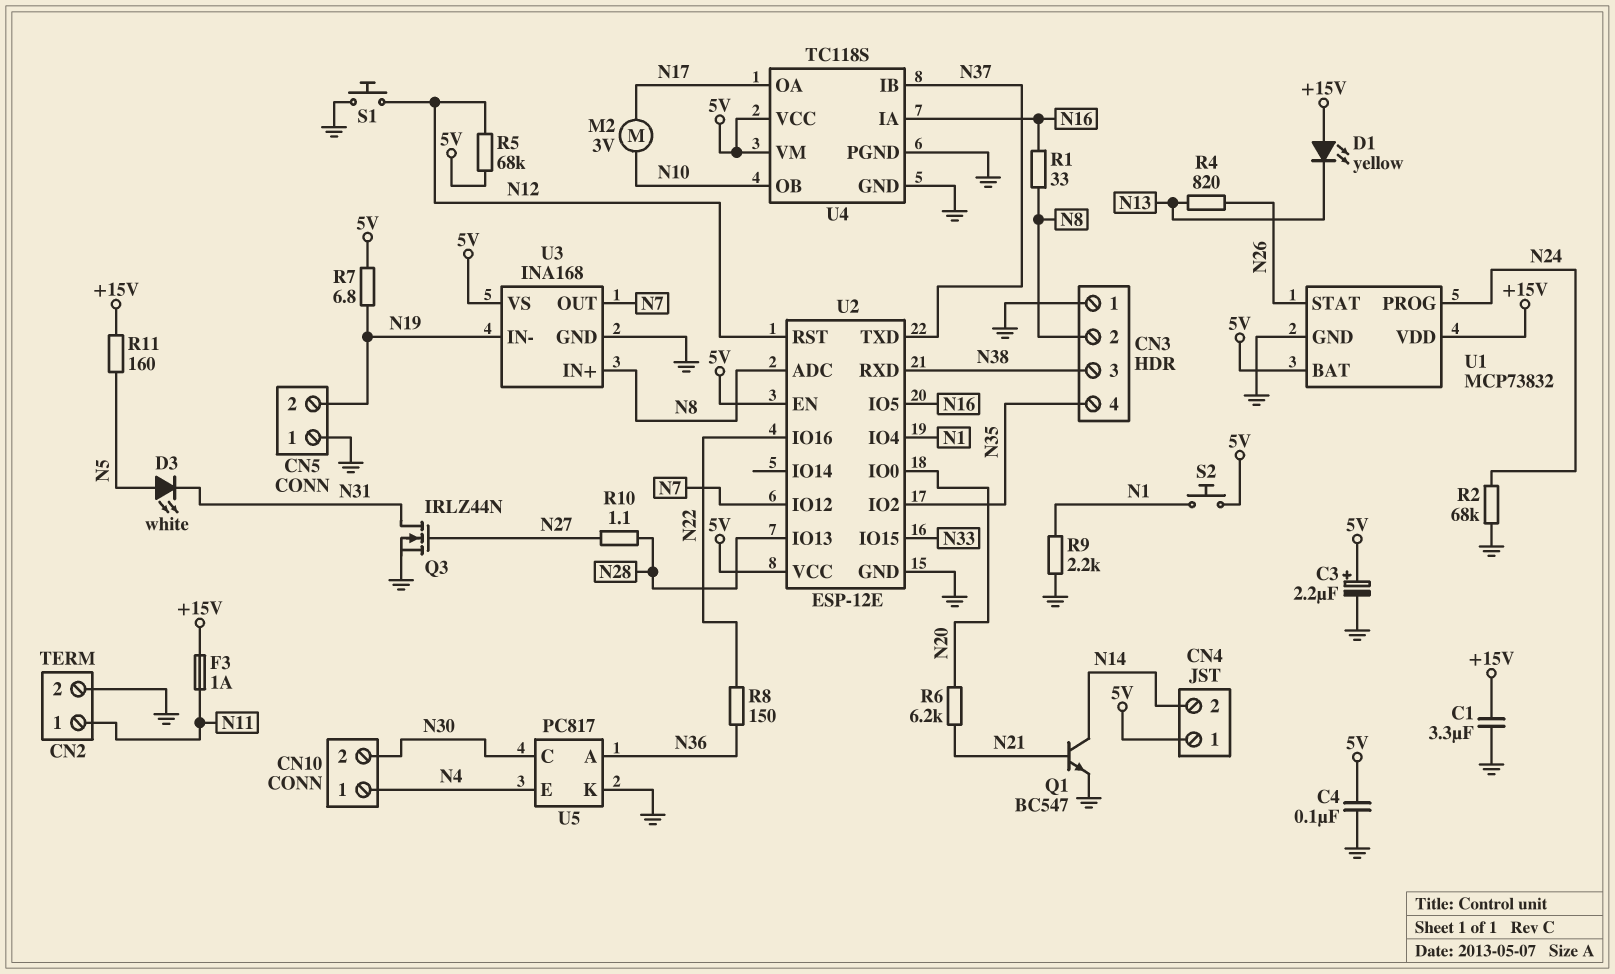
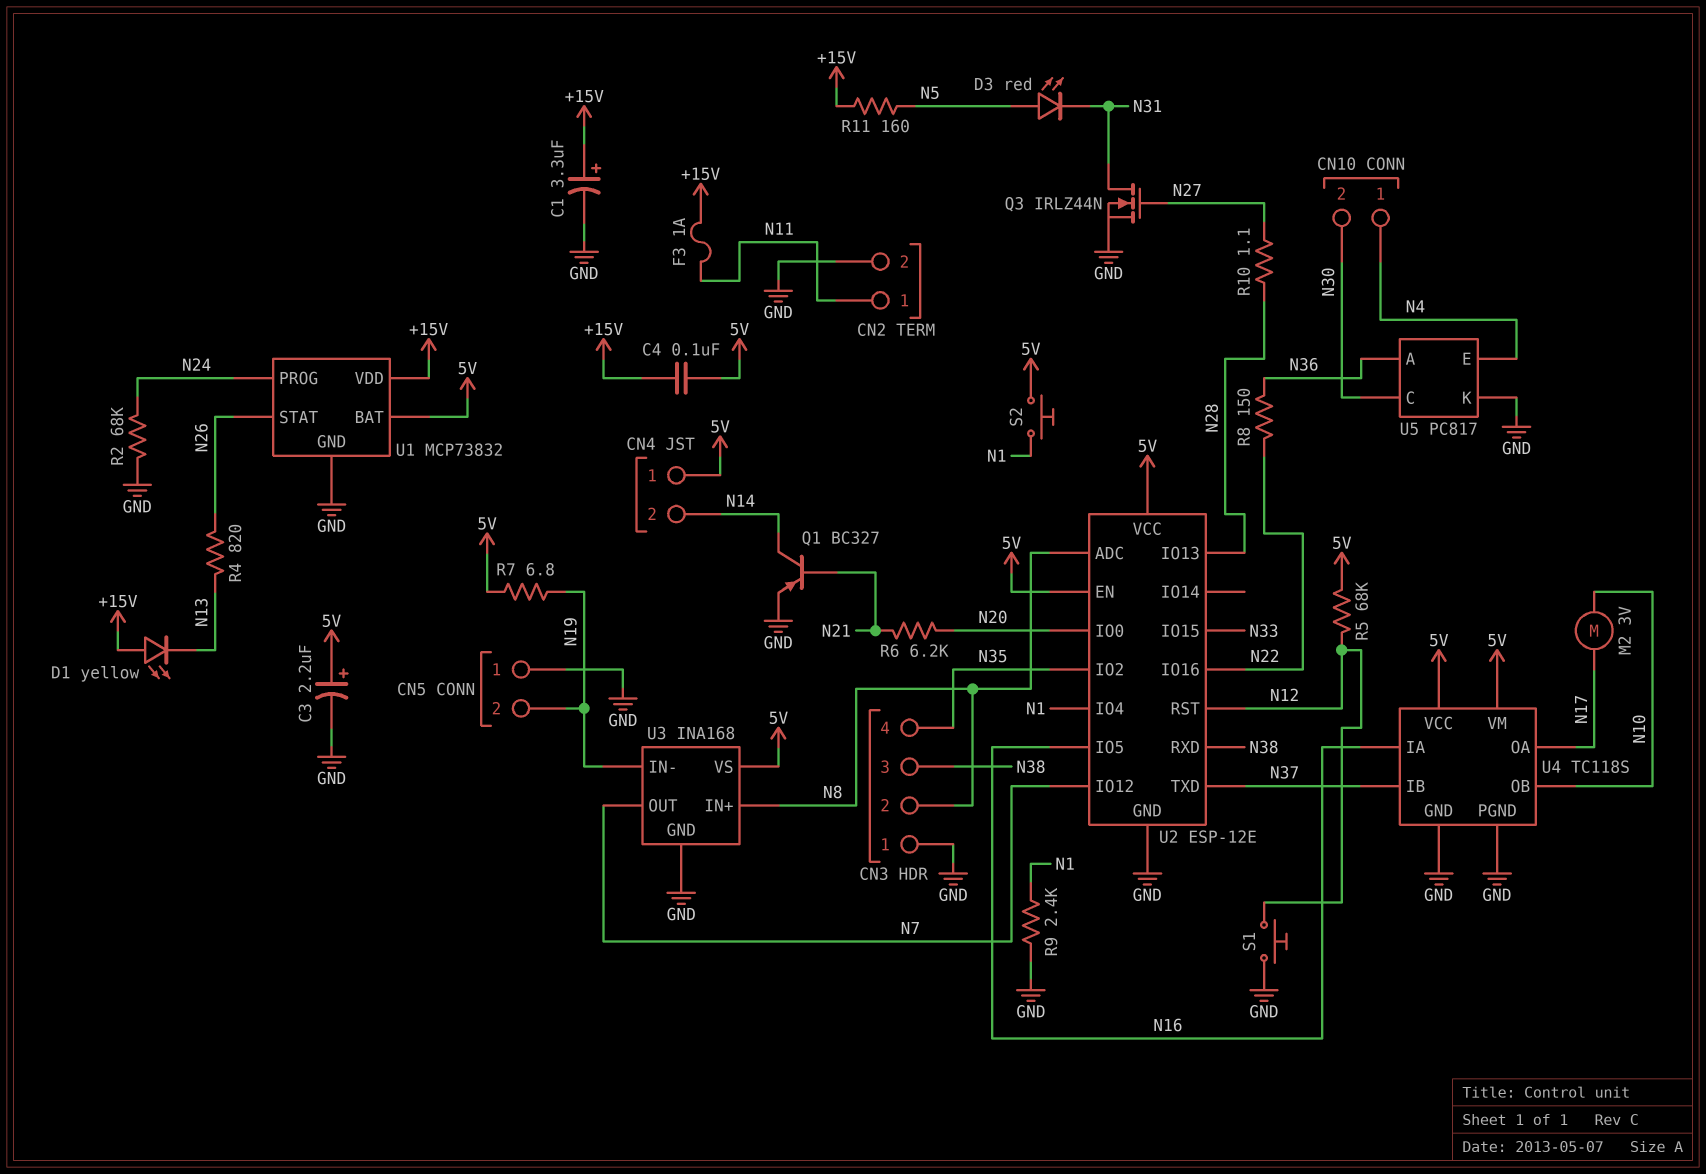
C1: 3.3uF (+15V, GND) -> 3.3uF (plus +15V, minus GND)
C4: 100nF (5V, GND) -> 100nF (+15V, 5V)
D3: LED white (A N5, K N31) -> LED red (A N5, K N31)
Q1: NPN BC547 (B N21, C N14, E GND) -> PNP BC327 (B N21, C N14, E GND)
R1: 33 (N8, N16) -> none
R9: 2.2k (GND, N1) -> 2.4k (GND, N1)

